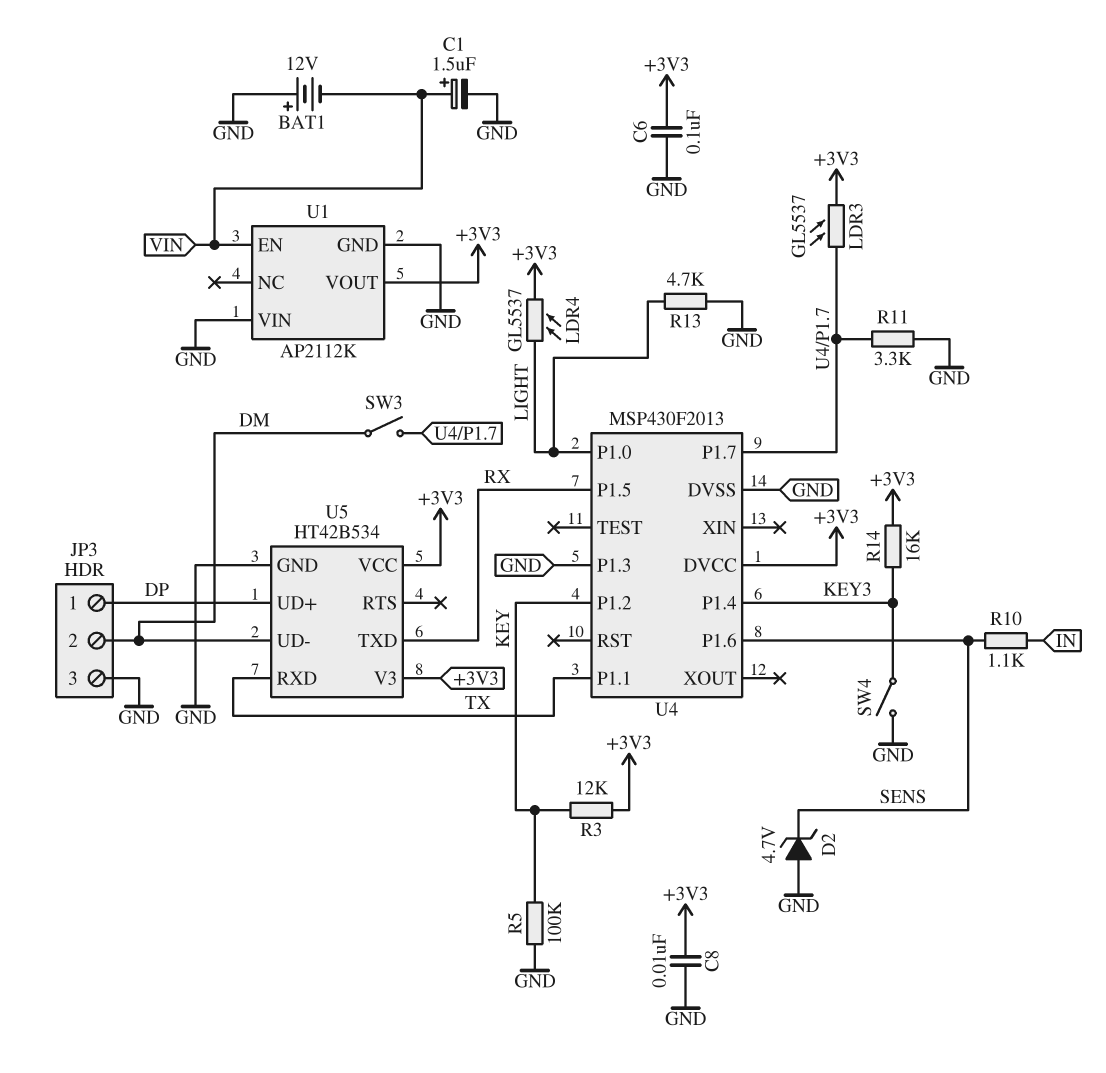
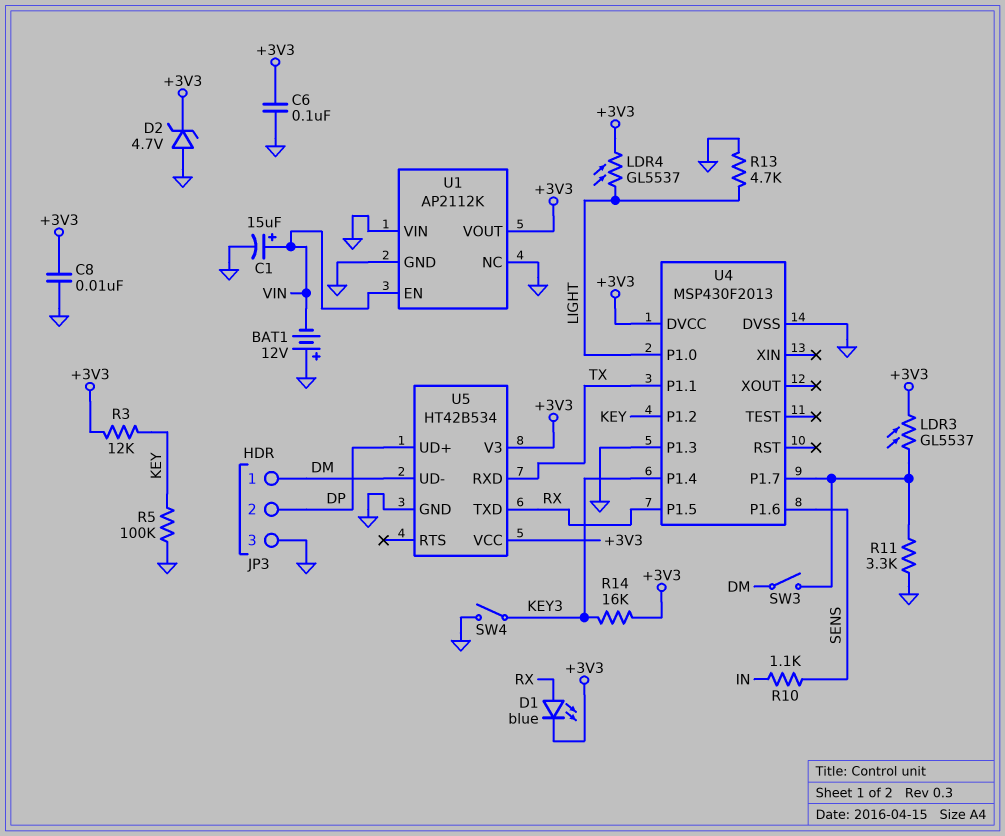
C1: 1.5uF (plus VIN, minus GND) -> 15uF (plus VIN, minus GND)
D1: none -> LED blue (A RX, K +3V3)
D2: zener 4.7V (A GND, K SENS) -> zener 4.7V (A GND, K +3V3)
JP3 pin 1: DP -> DM
JP3 pin 2: DM -> DP
U1 pin NC: none -> GND

